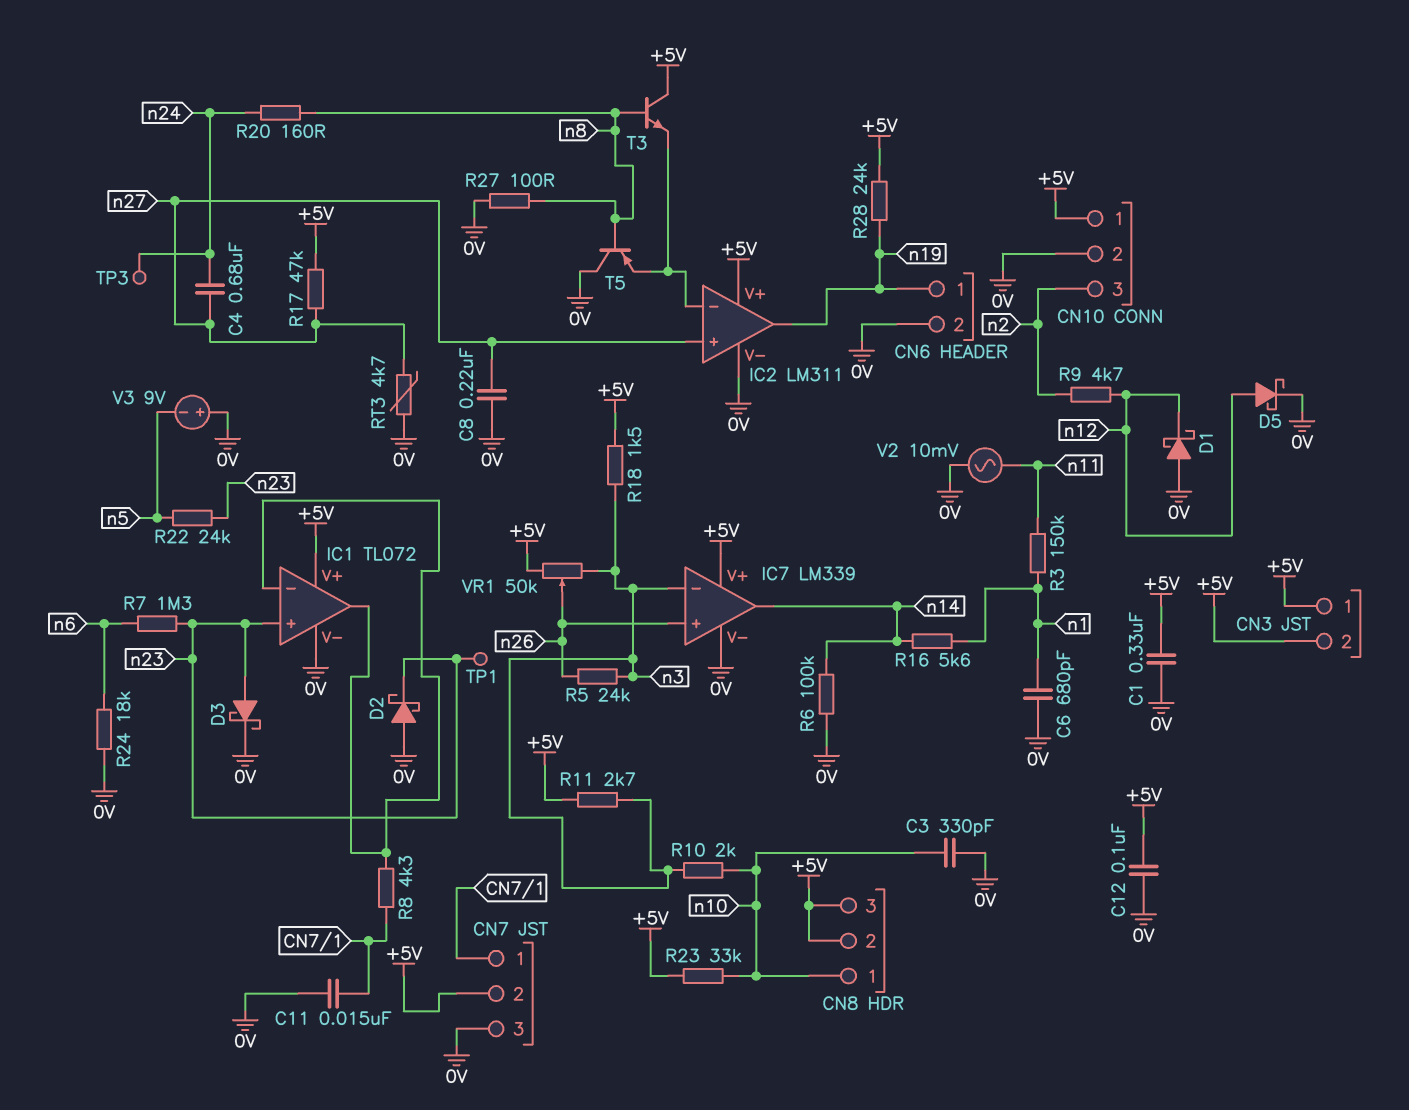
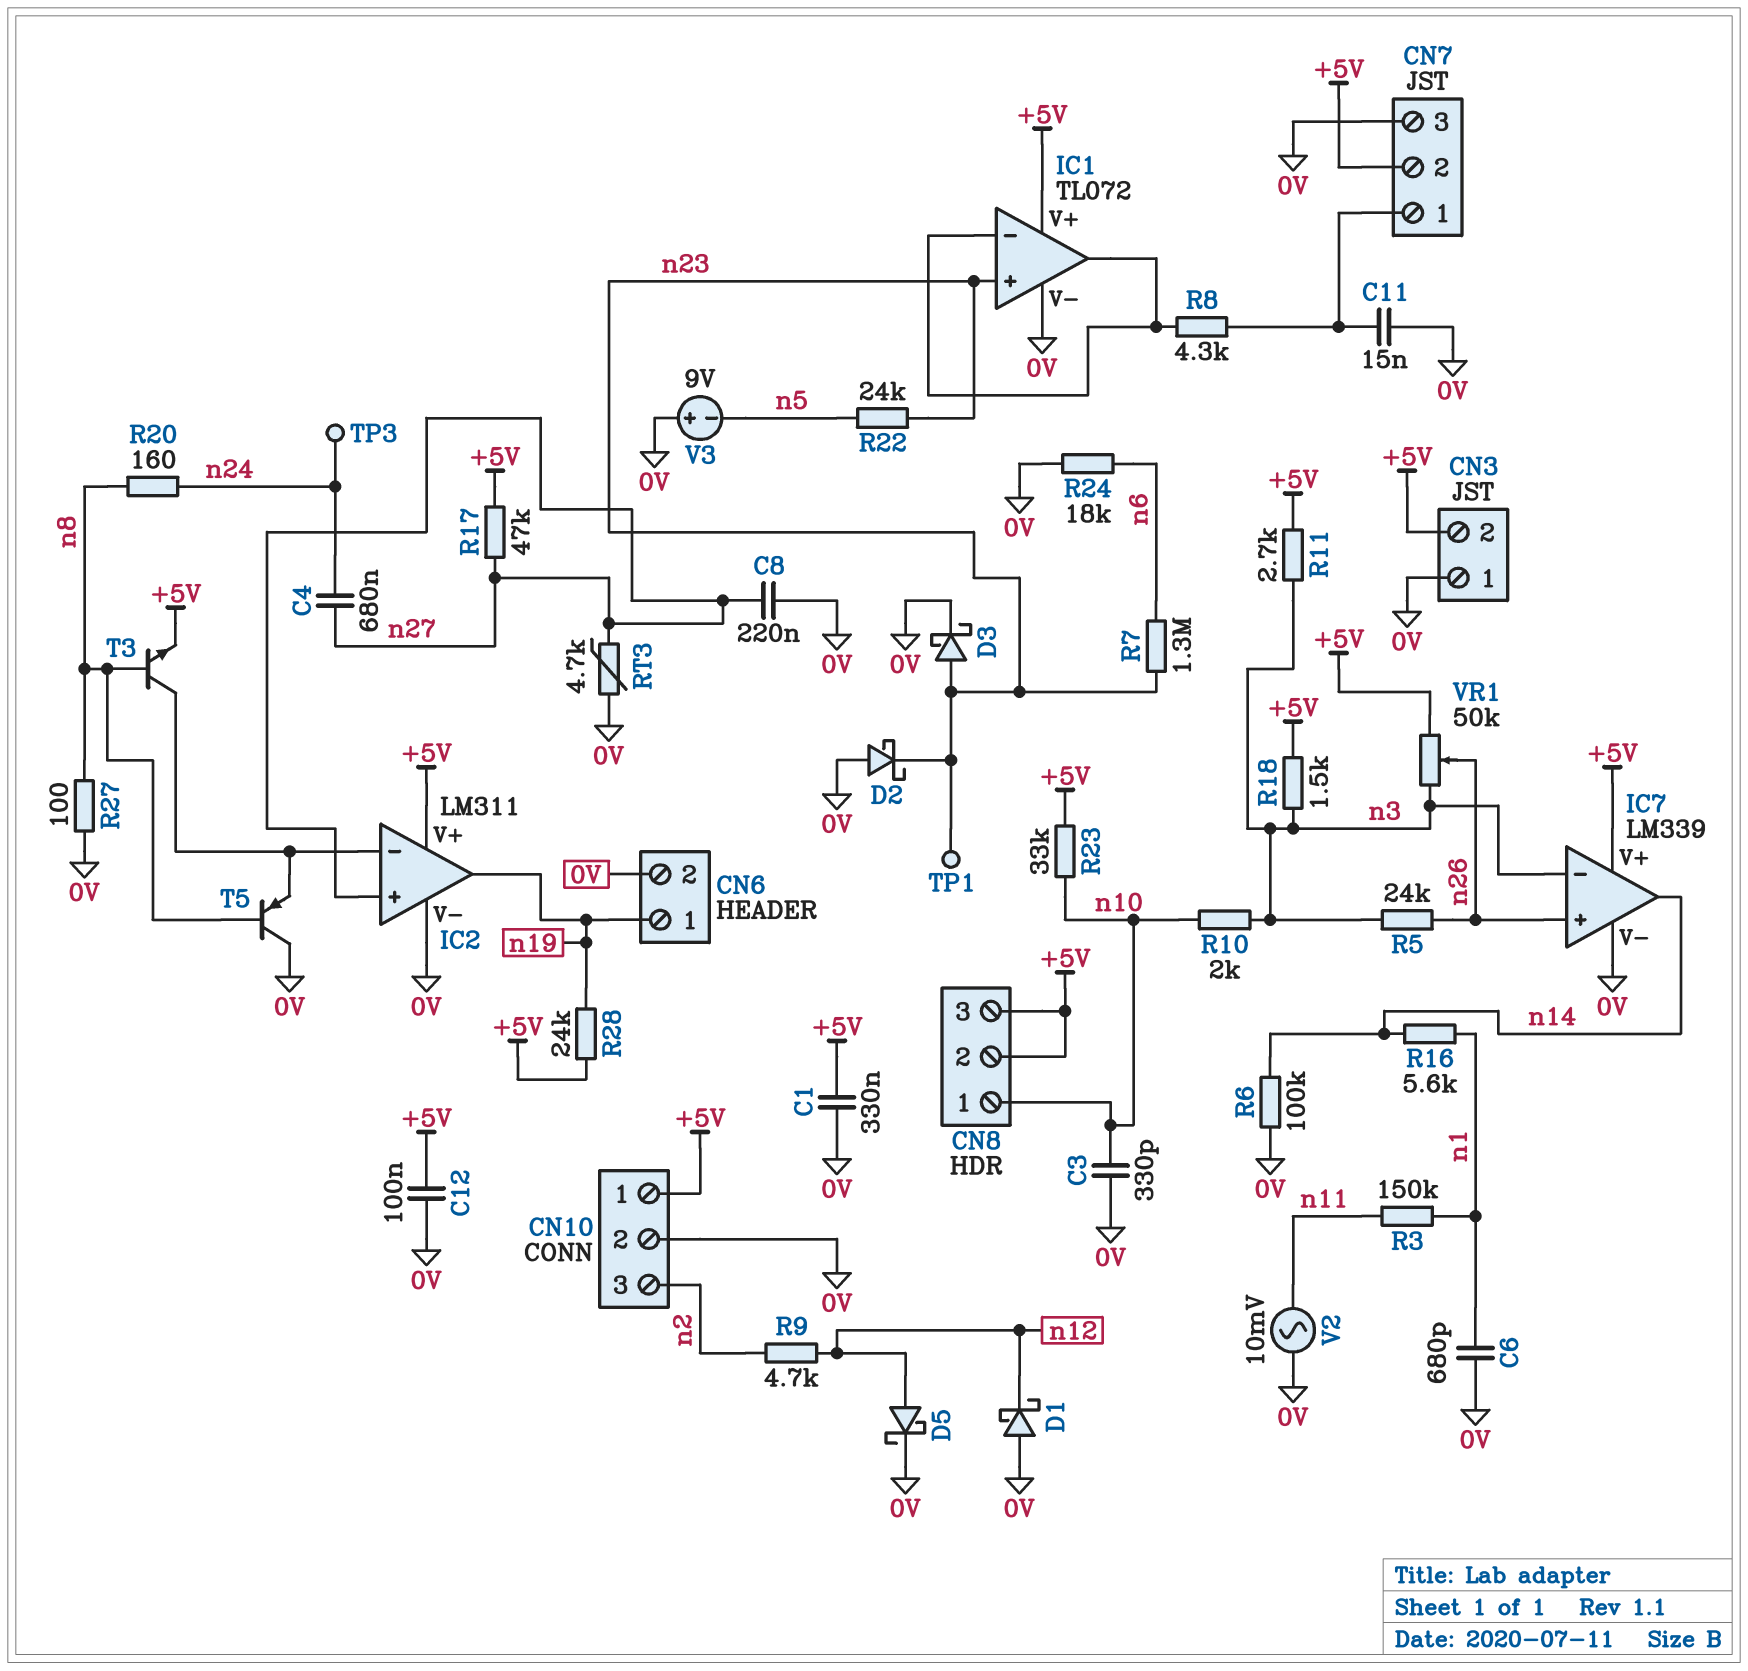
CN3 pin 1: +5V -> 0V
T3: NPN (B n8, C +5V, E IC2/in-) -> NPN (B n8, C IC2/in-, E +5V)

